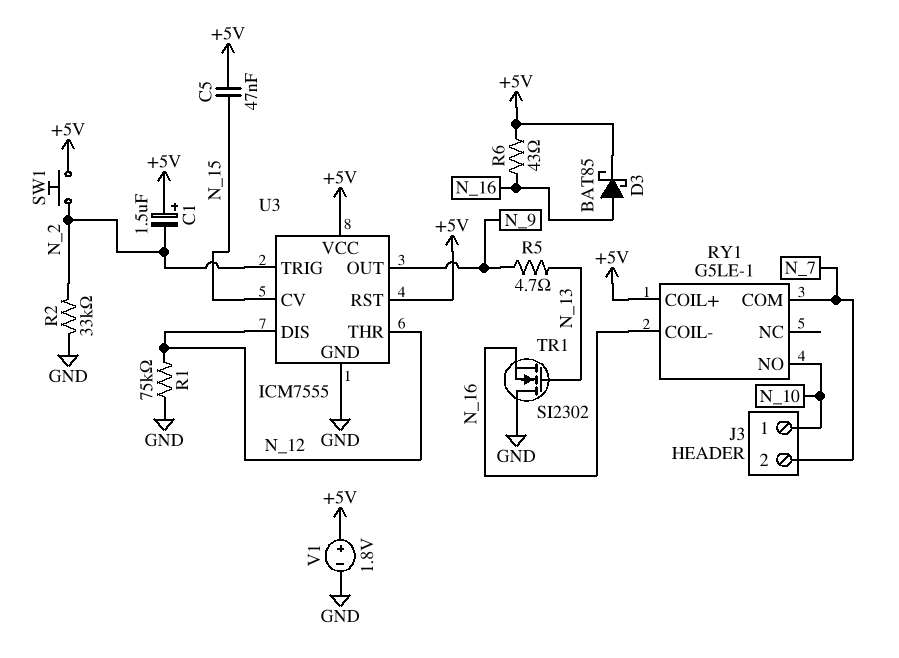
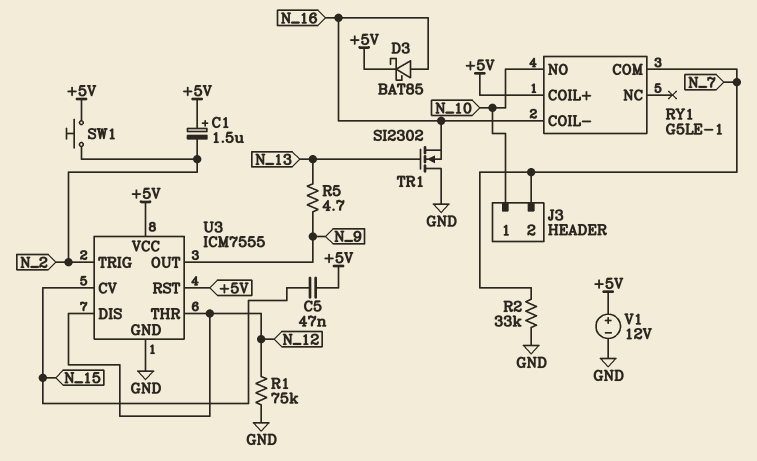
R2: 33k (GND, N_2) -> 33k (GND, N_7)
R6: 43 (+5V, N_16) -> none
V1: 1.8V (plus +5V, minus GND) -> 12V (plus +5V, minus GND)

